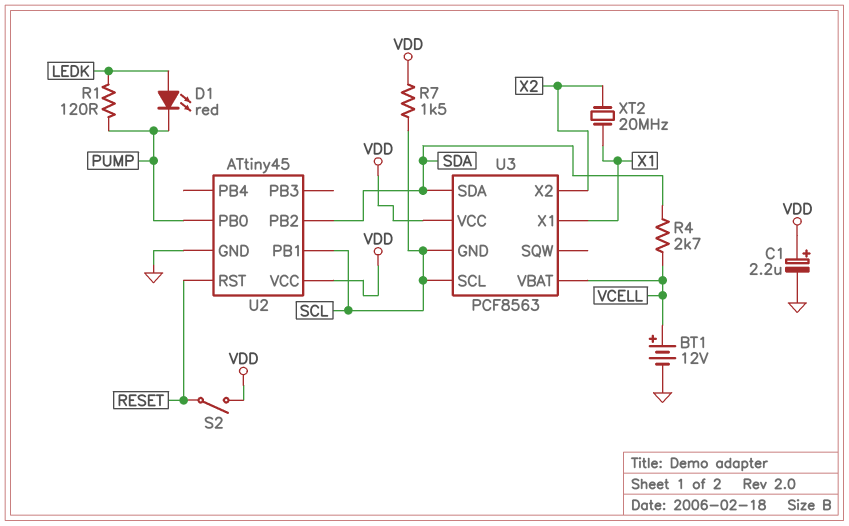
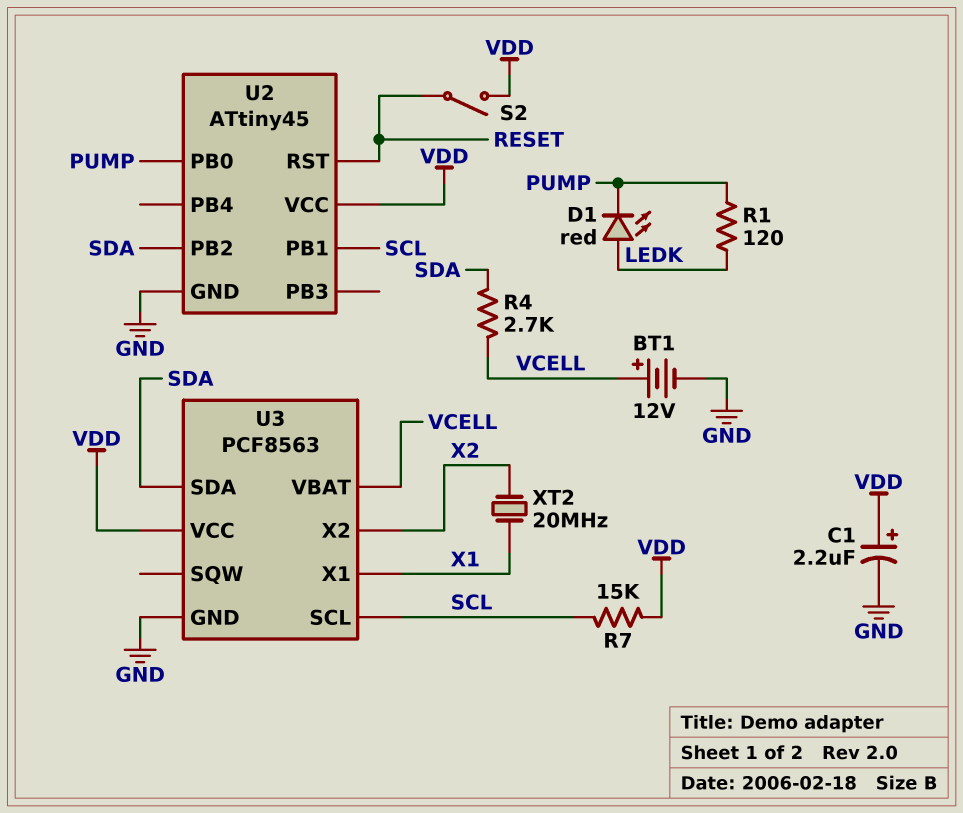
R7: 1.5k (SCL, VDD) -> 15k (SCL, VDD)
U3 pin GND: SCL -> GND

